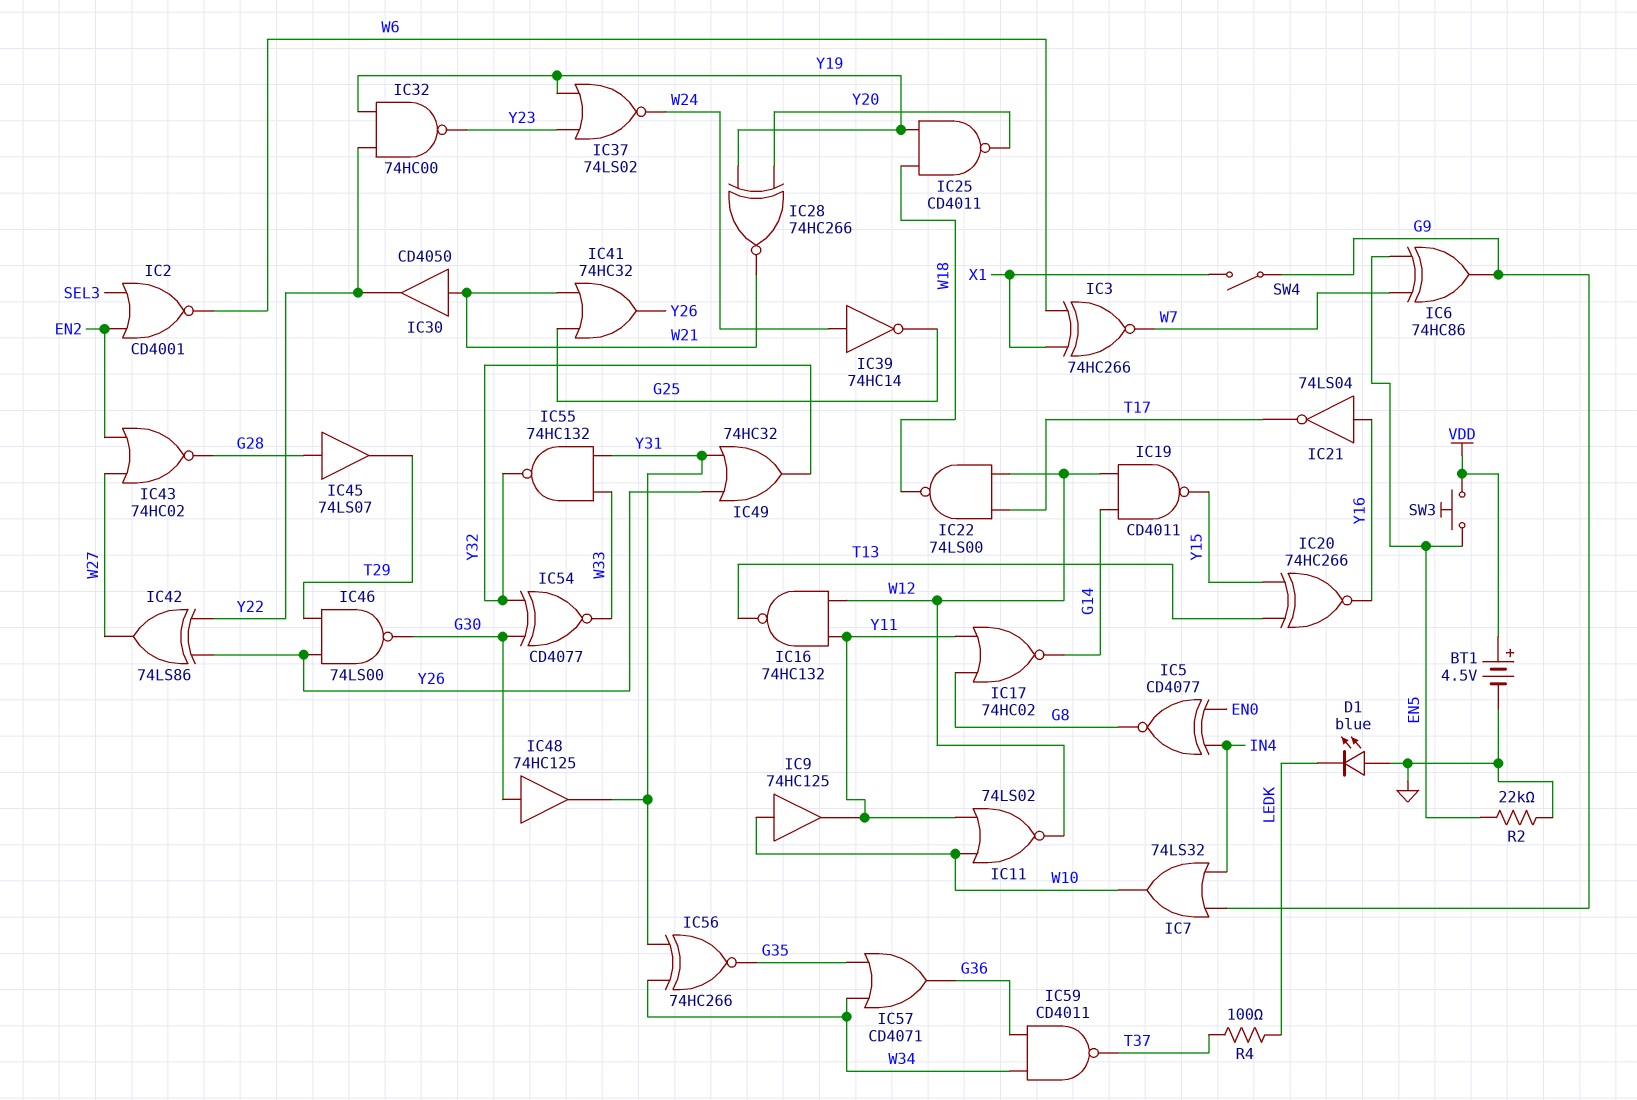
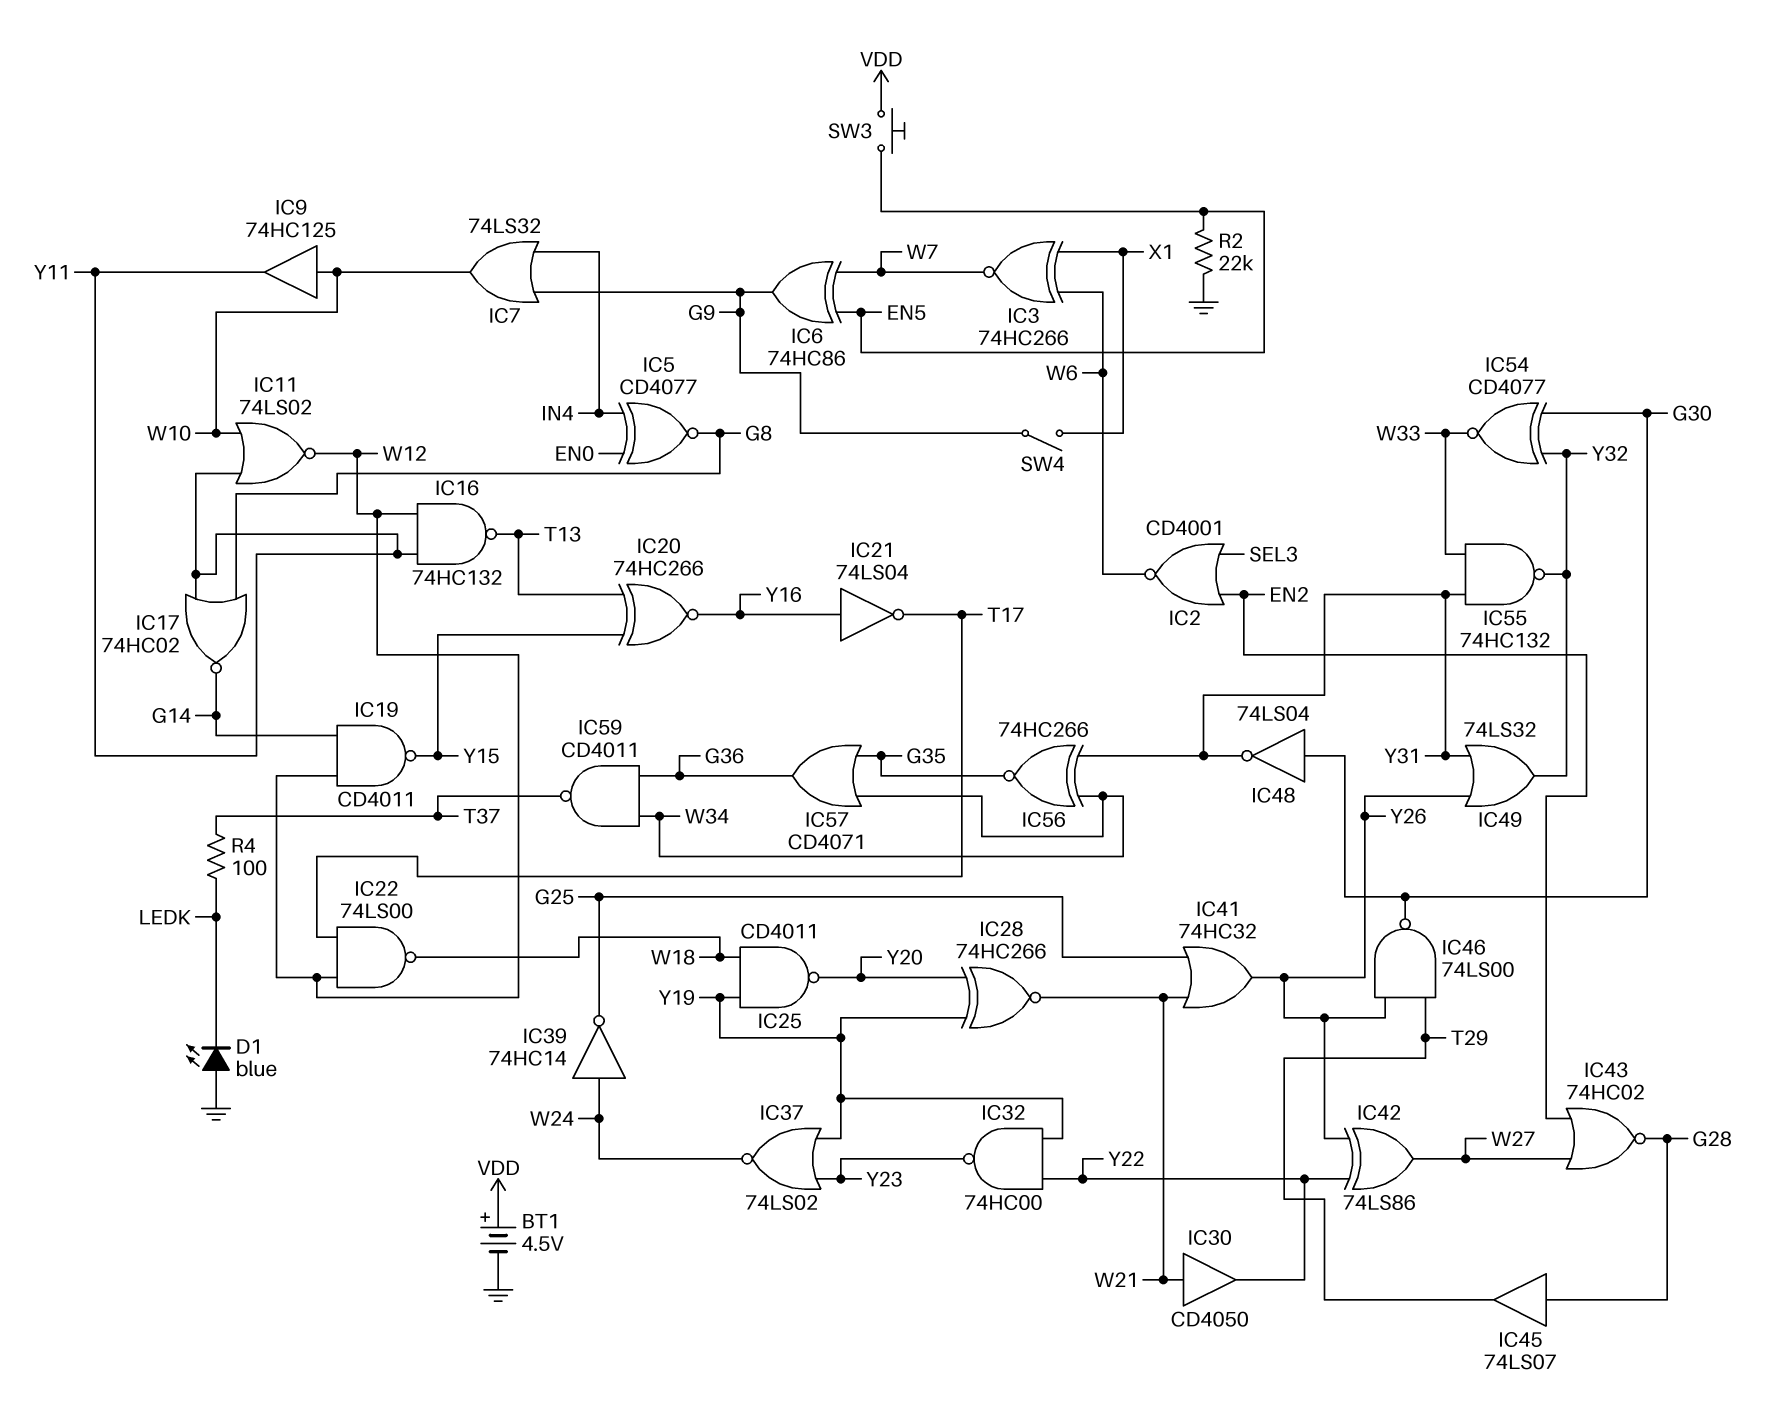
IC48: buffer 74HC125 (in G30, out Y31) -> NOT 74LS04 (in G30, out Y31)
IC49: OR 74HC32 (in Y26, in Y31, out Y32) -> OR 74LS32 (in Y26, in Y31, out Y32)

